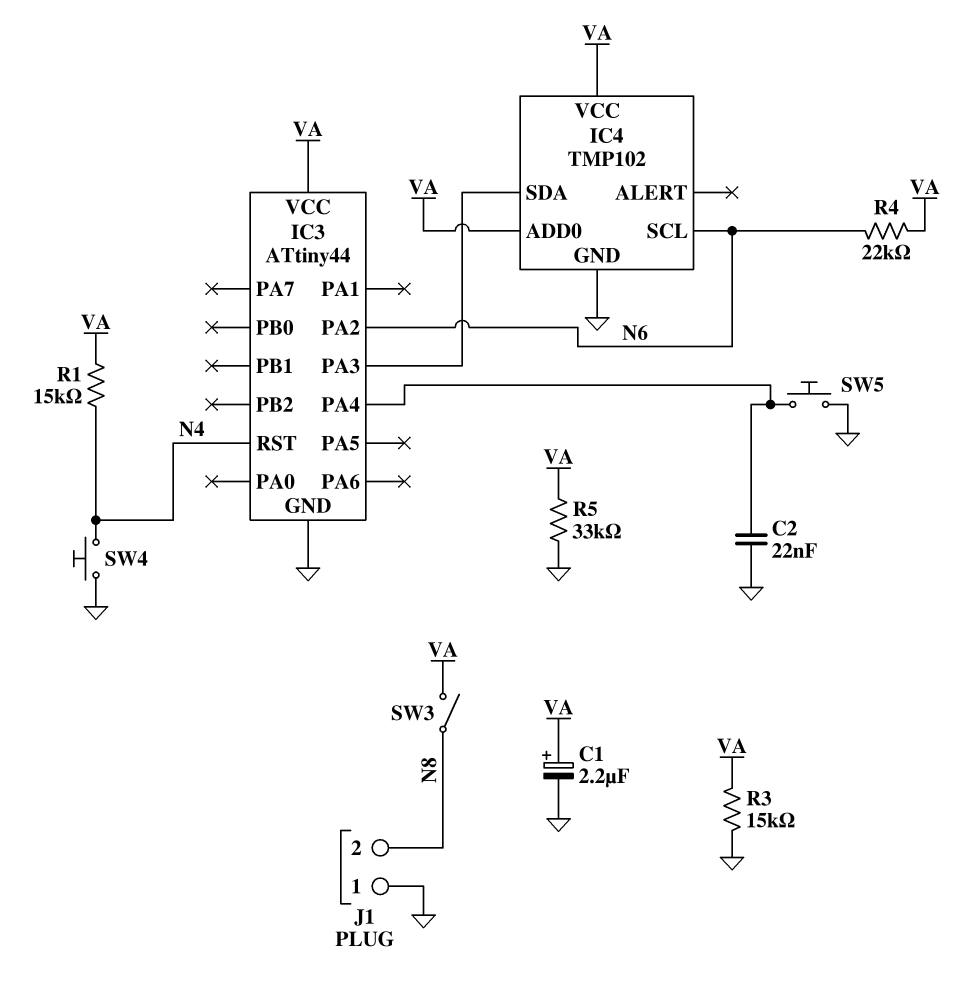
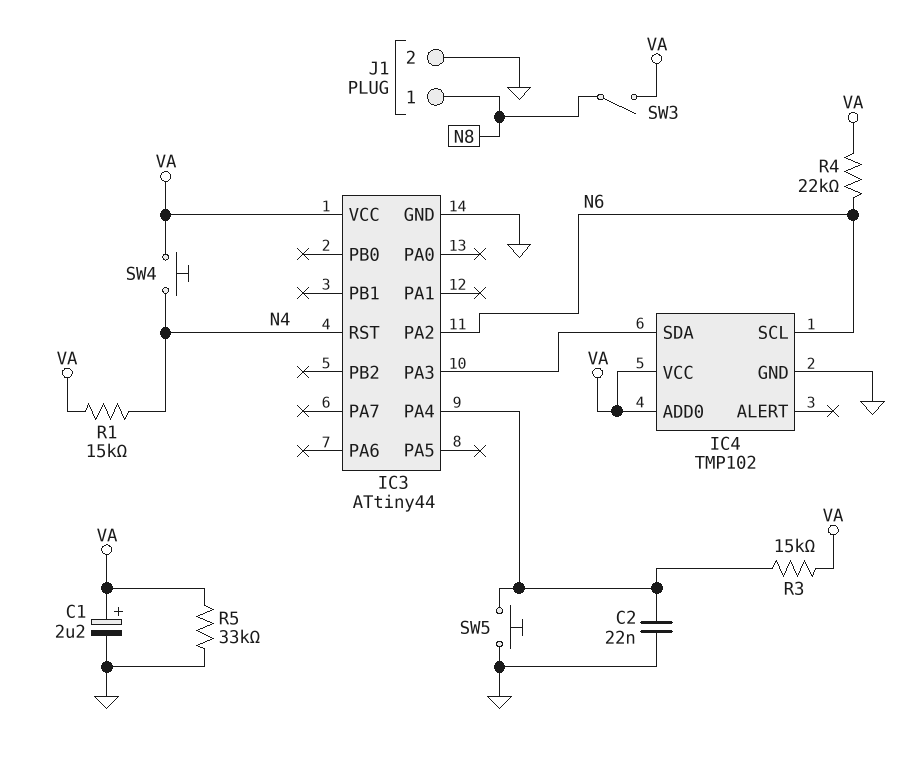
J1 pin 1: GND -> N8
J1 pin 2: N8 -> GND
R3: 15k (GND, VA) -> 15k (IC3/PA4, VA)
SW4: button (GND, N4) -> button (N4, VA)

